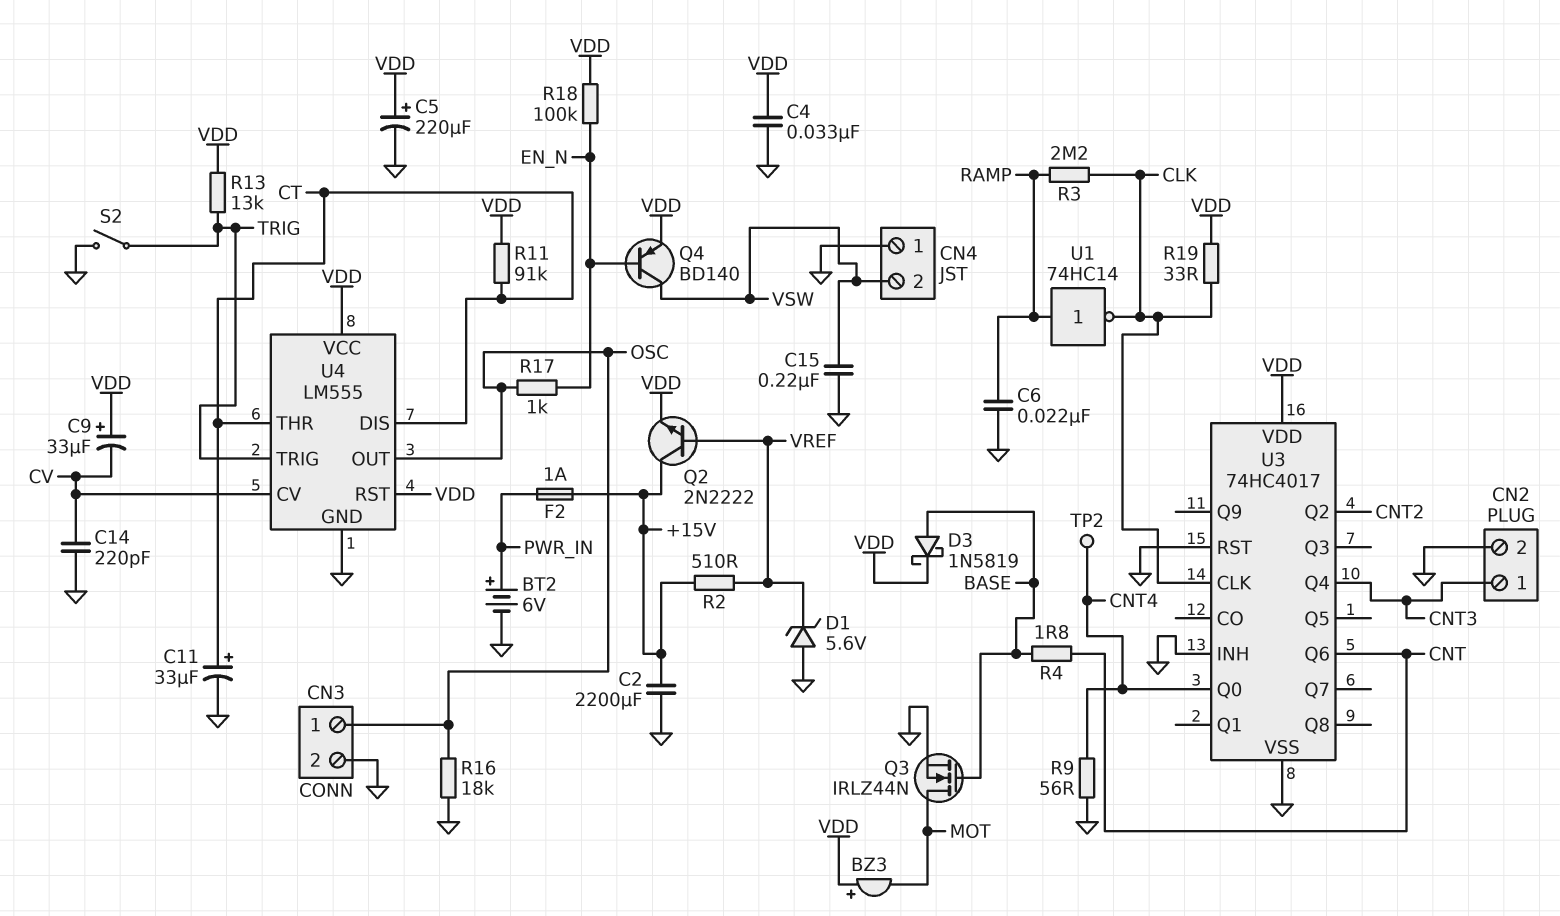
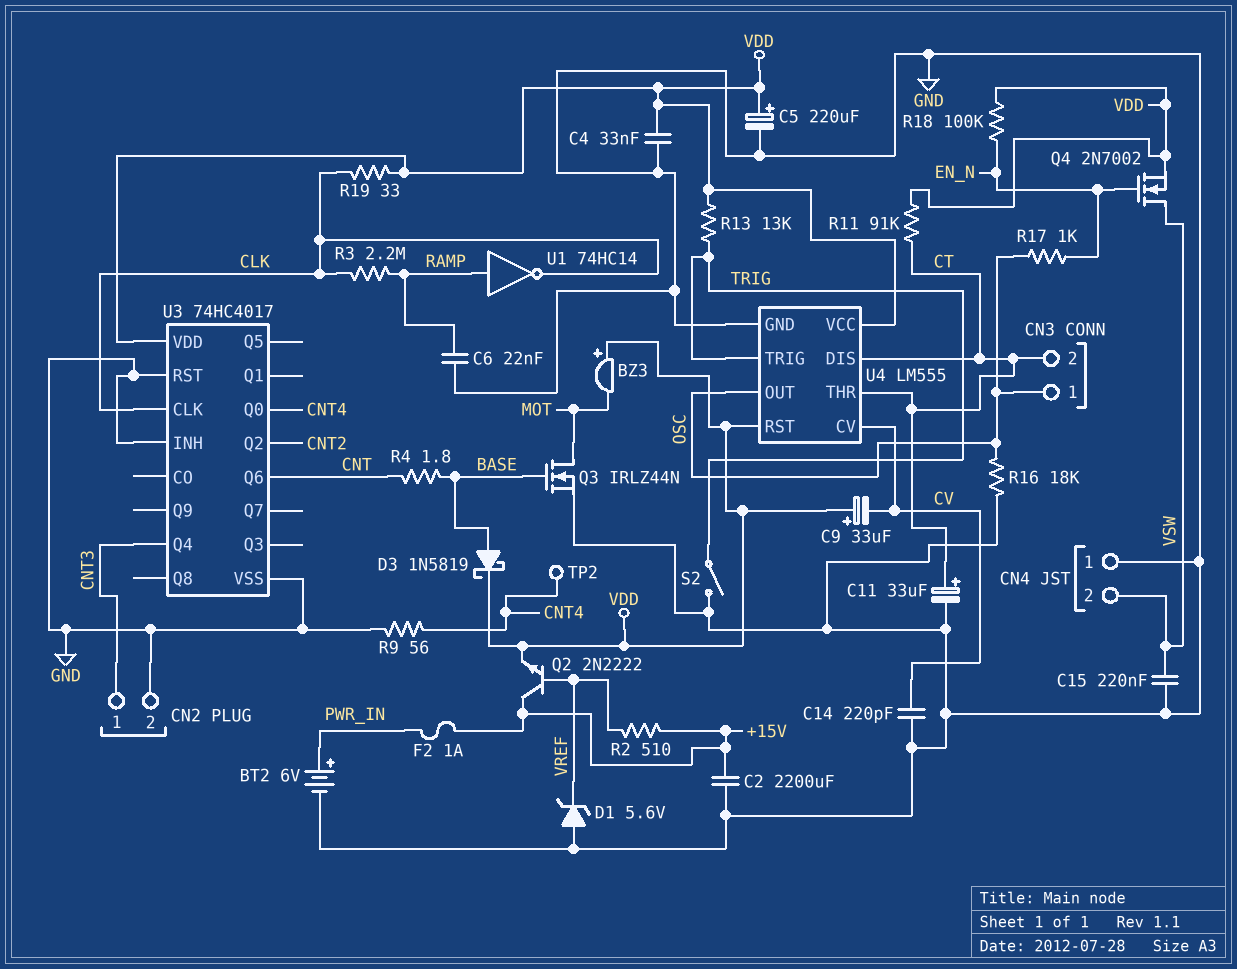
CN3 pin 2: GND -> CT
Q4: PNP BD140 (B EN_N, C VSW, E VDD) -> NMOS 2N7002 (G EN_N, D VSW, S VDD)

